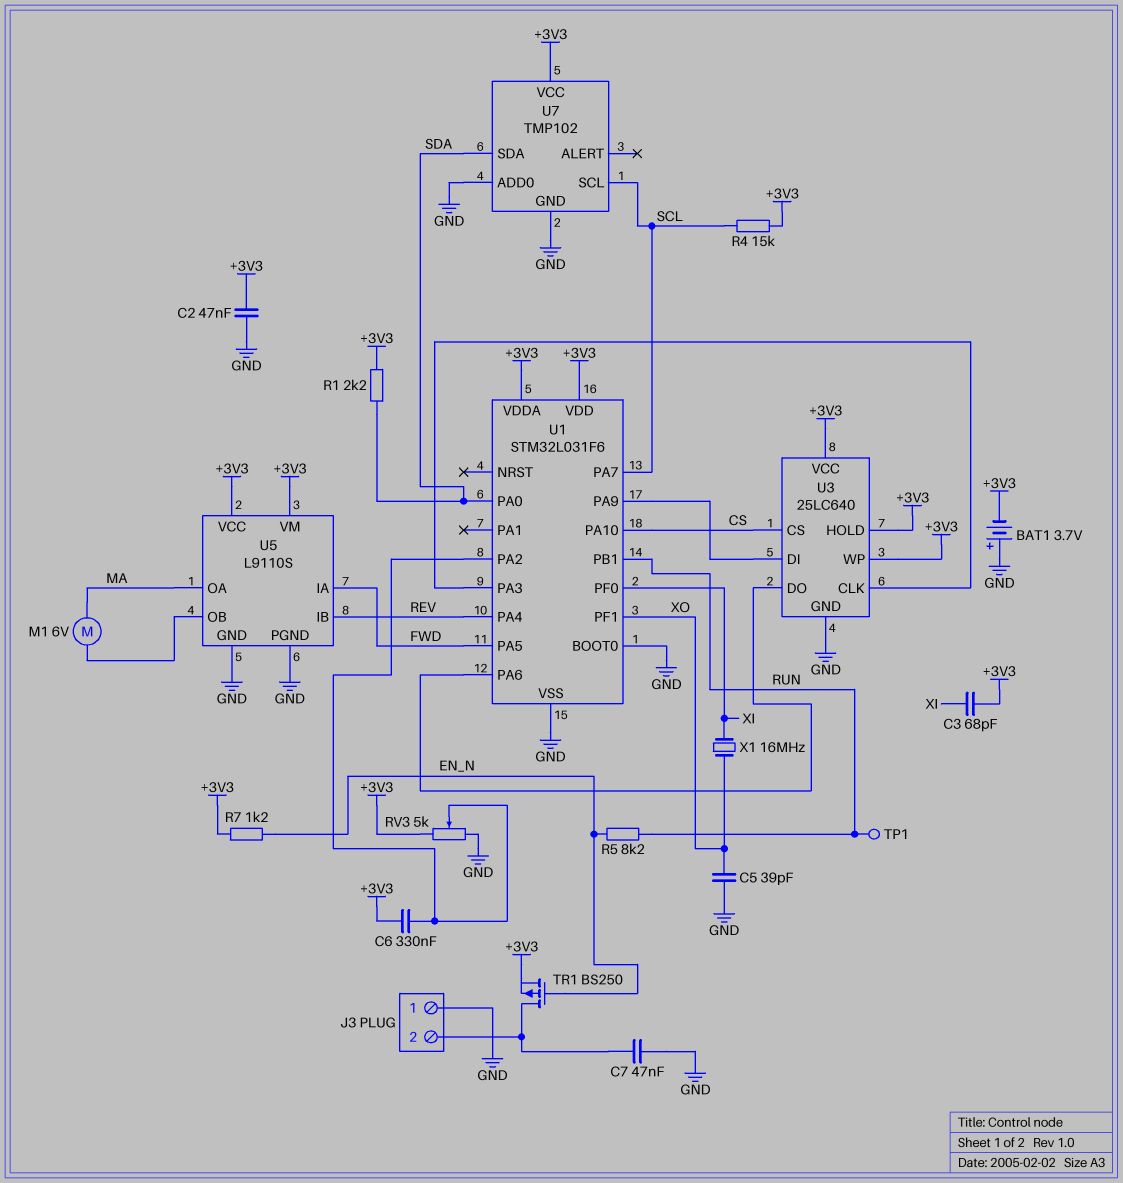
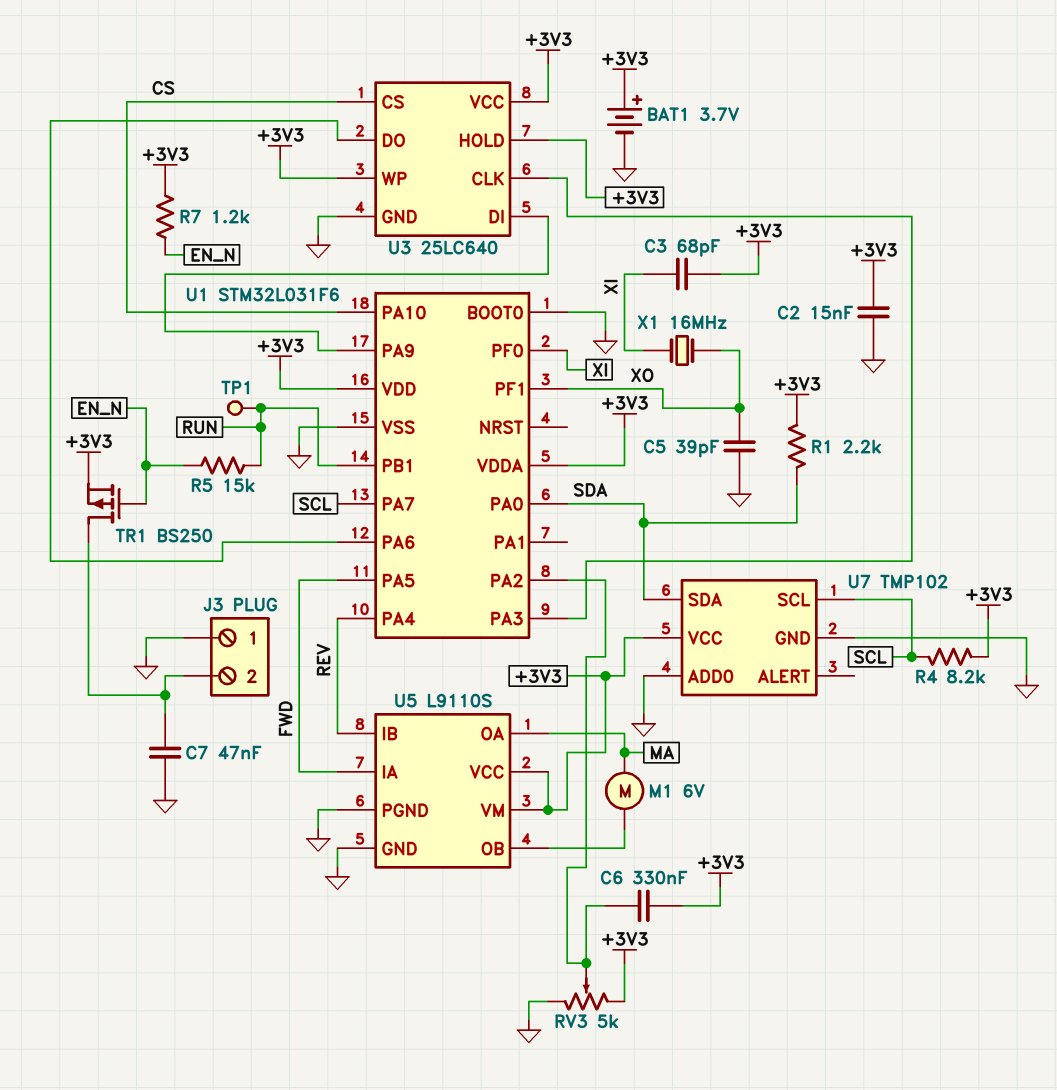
BAT1: 3.7V (plus GND, minus +3V3) -> 3.7V (plus +3V3, minus GND)
C2: 47nF (+3V3, GND) -> 15nF (+3V3, GND)
R4: 15k (+3V3, SCL) -> 8.2k (+3V3, SCL)
R5: 8.2k (EN_N, RUN) -> 15k (EN_N, RUN)

